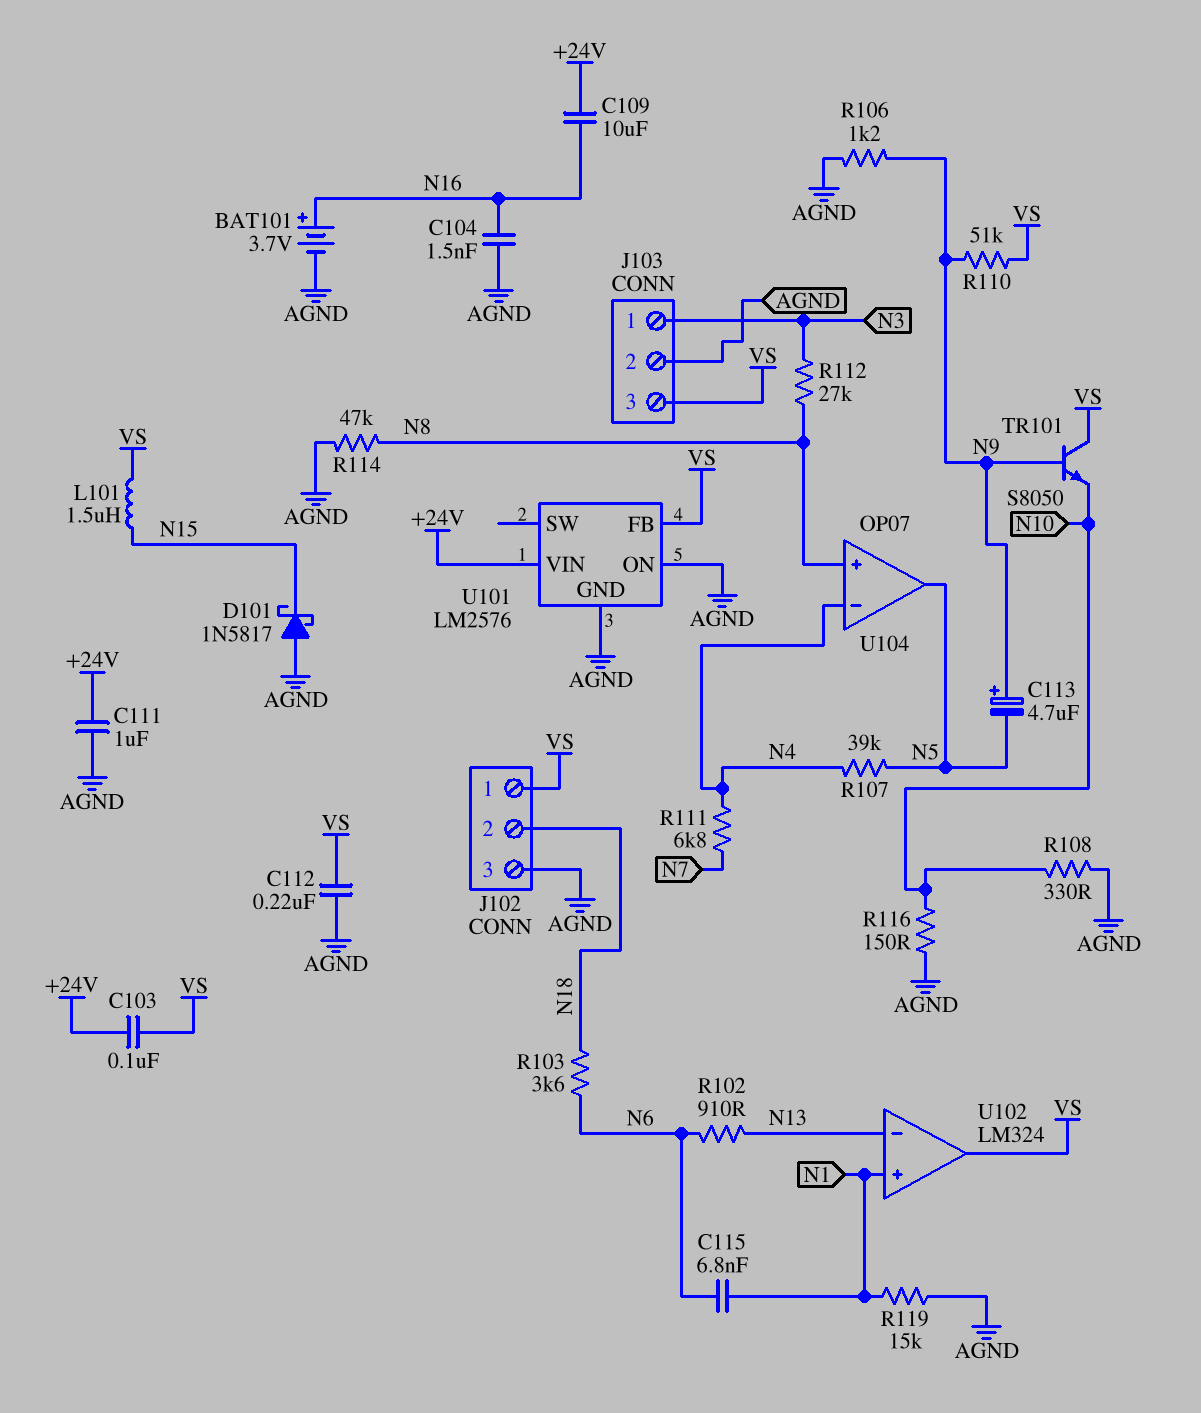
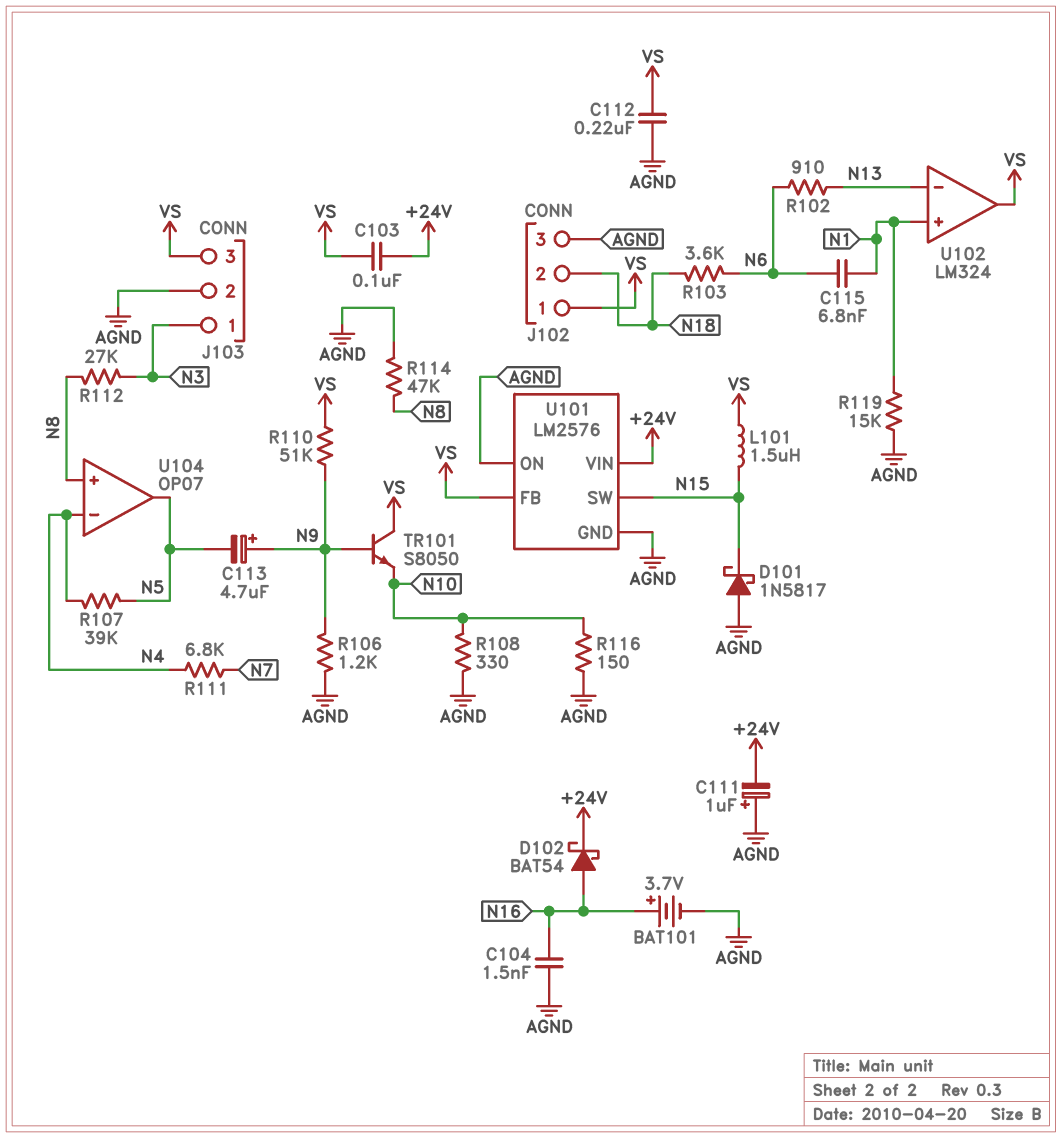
C109: 10uF (+24V, N16) -> none
C111: 1uF (+24V, AGND) -> 1uF (plus AGND, minus +24V)
D102: none -> schottky BAT54 (A N16, K +24V)
U101 pin SW: none -> N15

